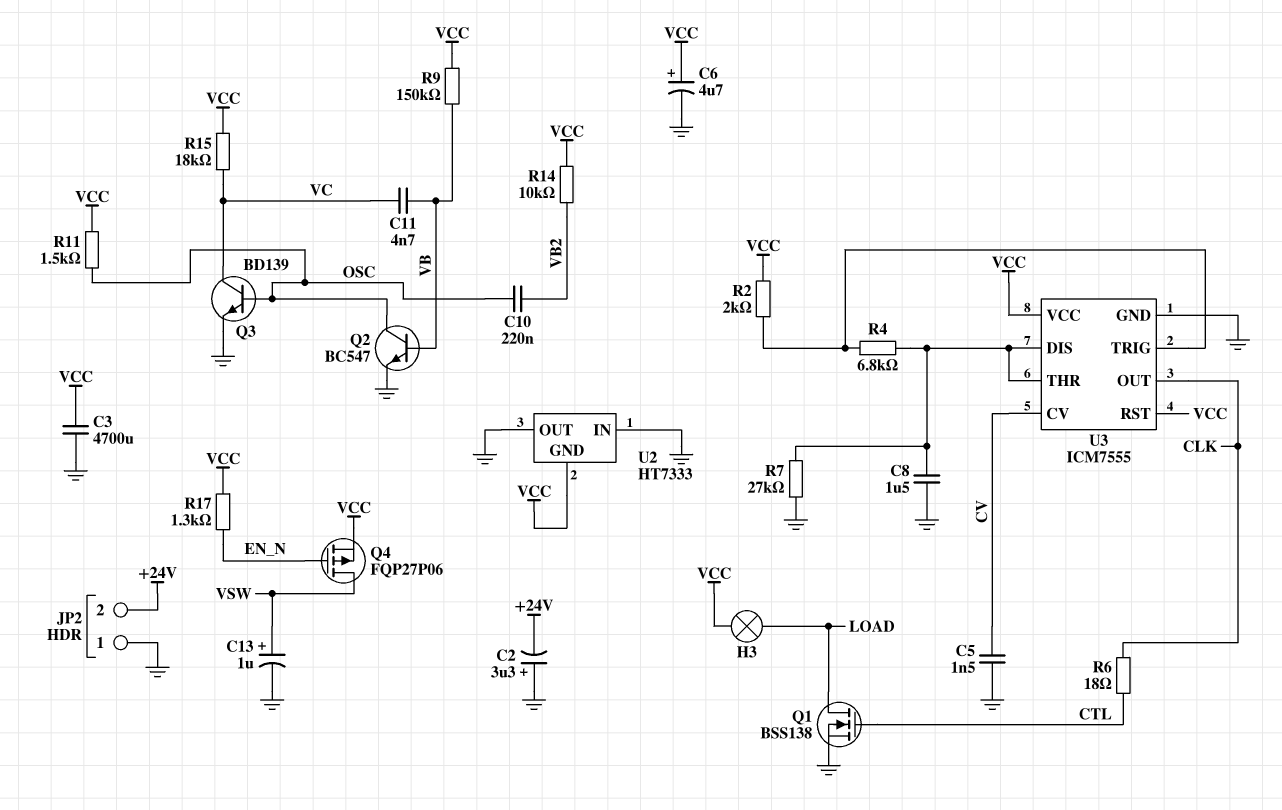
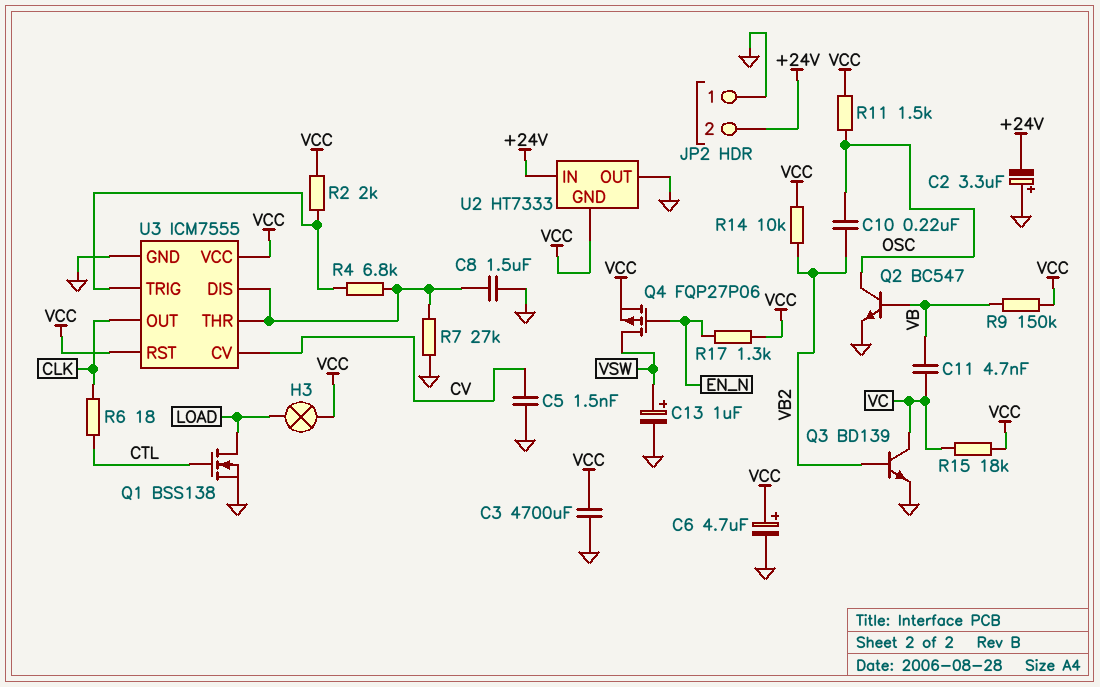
Q3: NPN BD139 (B OSC, C VC, E GND) -> NPN BD139 (B VB2, C VC, E GND)
U2 pin IN: GND -> +24V

